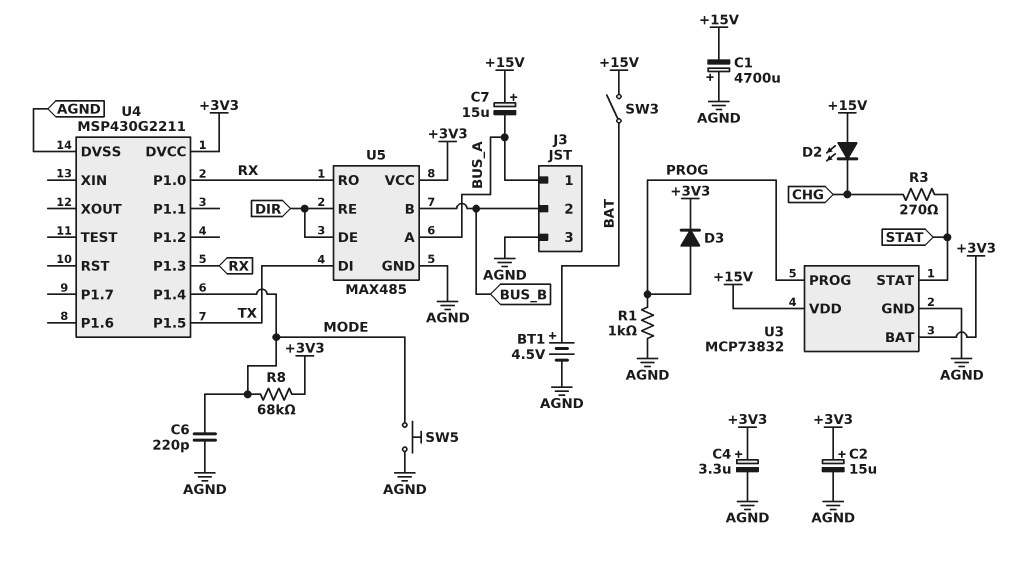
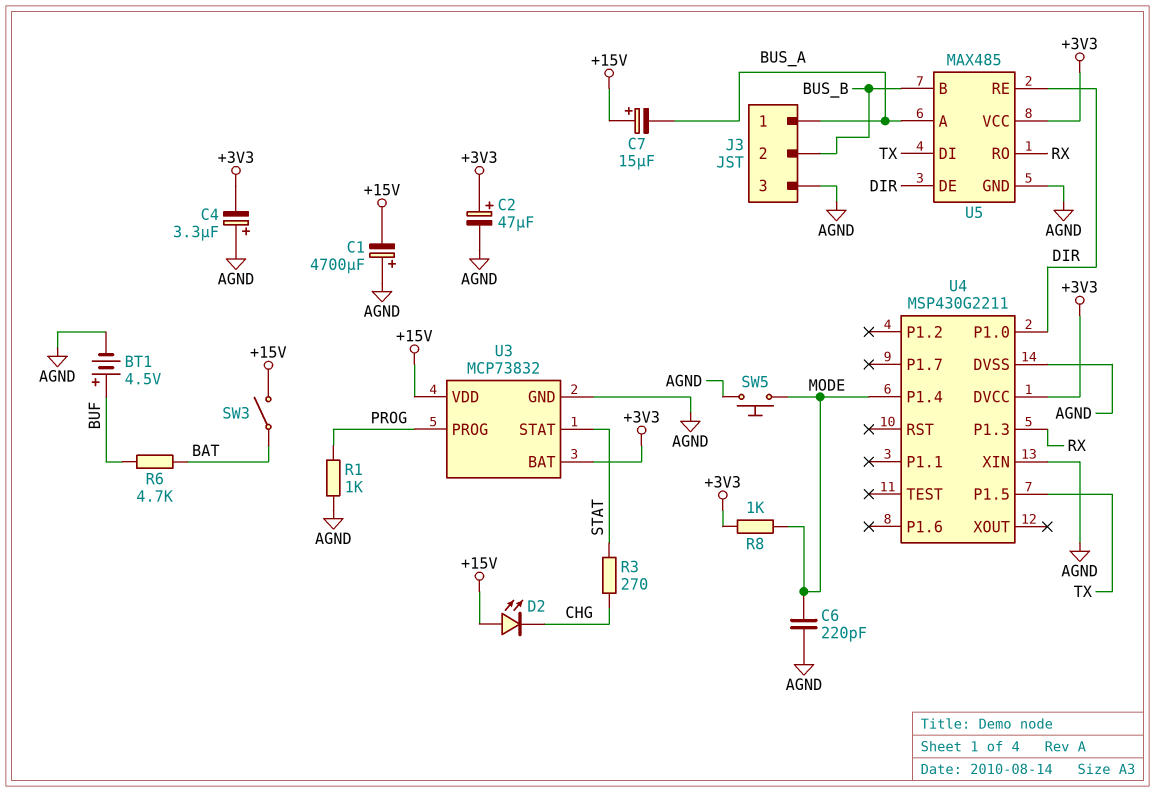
BT1: 4.5V (plus BAT, minus AGND) -> 4.5V (plus BUF, minus AGND)
C2: 15uF (plus +3V3, minus AGND) -> 47uF (plus +3V3, minus AGND)
C4: 3.3uF (plus +3V3, minus AGND) -> 3.3uF (plus AGND, minus +3V3)
D3: diode (A PROG, K +3V3) -> none
R6: none -> 4.7k (BAT, BUF)
R8: 68k (+3V3, MODE) -> 1k (+3V3, MODE)
U4 pin P1.0: RX -> DIR
U4 pin XIN: none -> AGND

